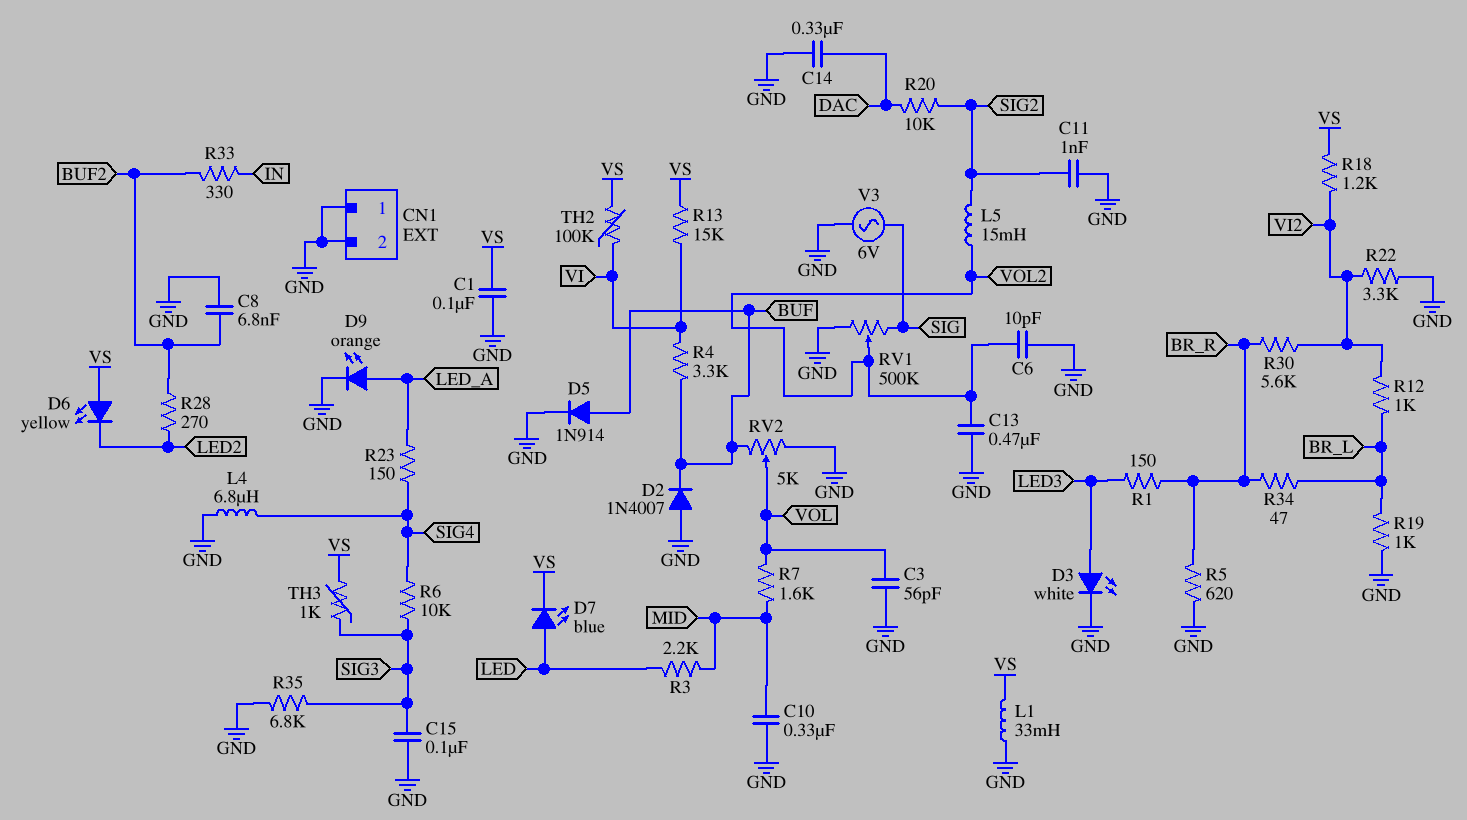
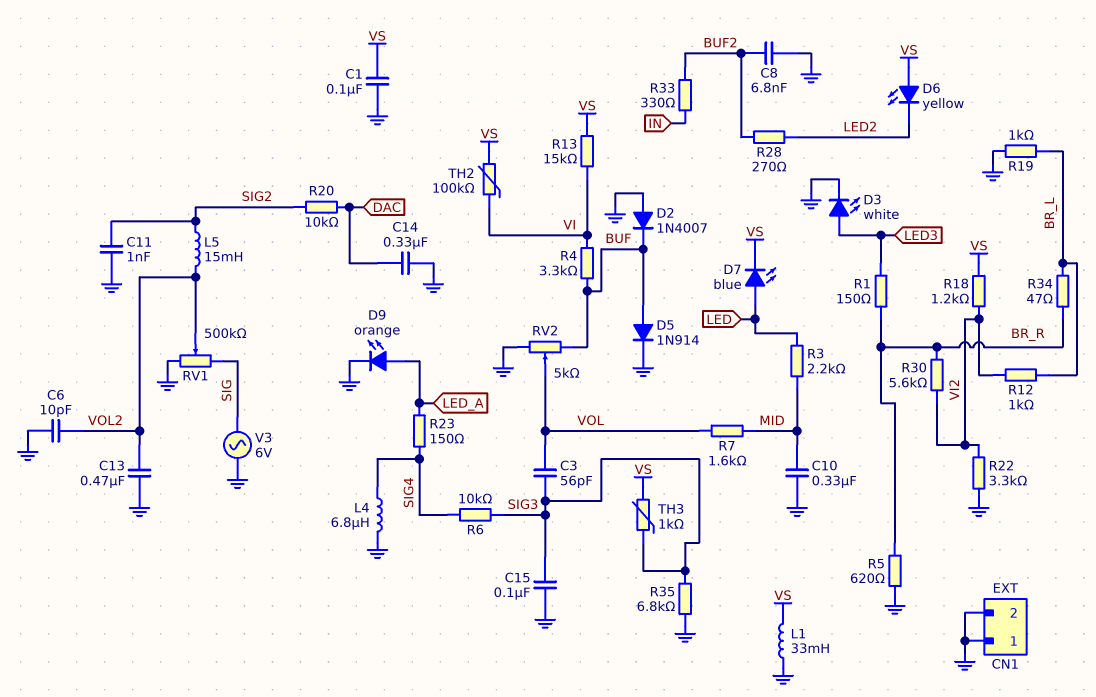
C3: 56pF (GND, VOL) -> 56pF (SIG3, VOL)

